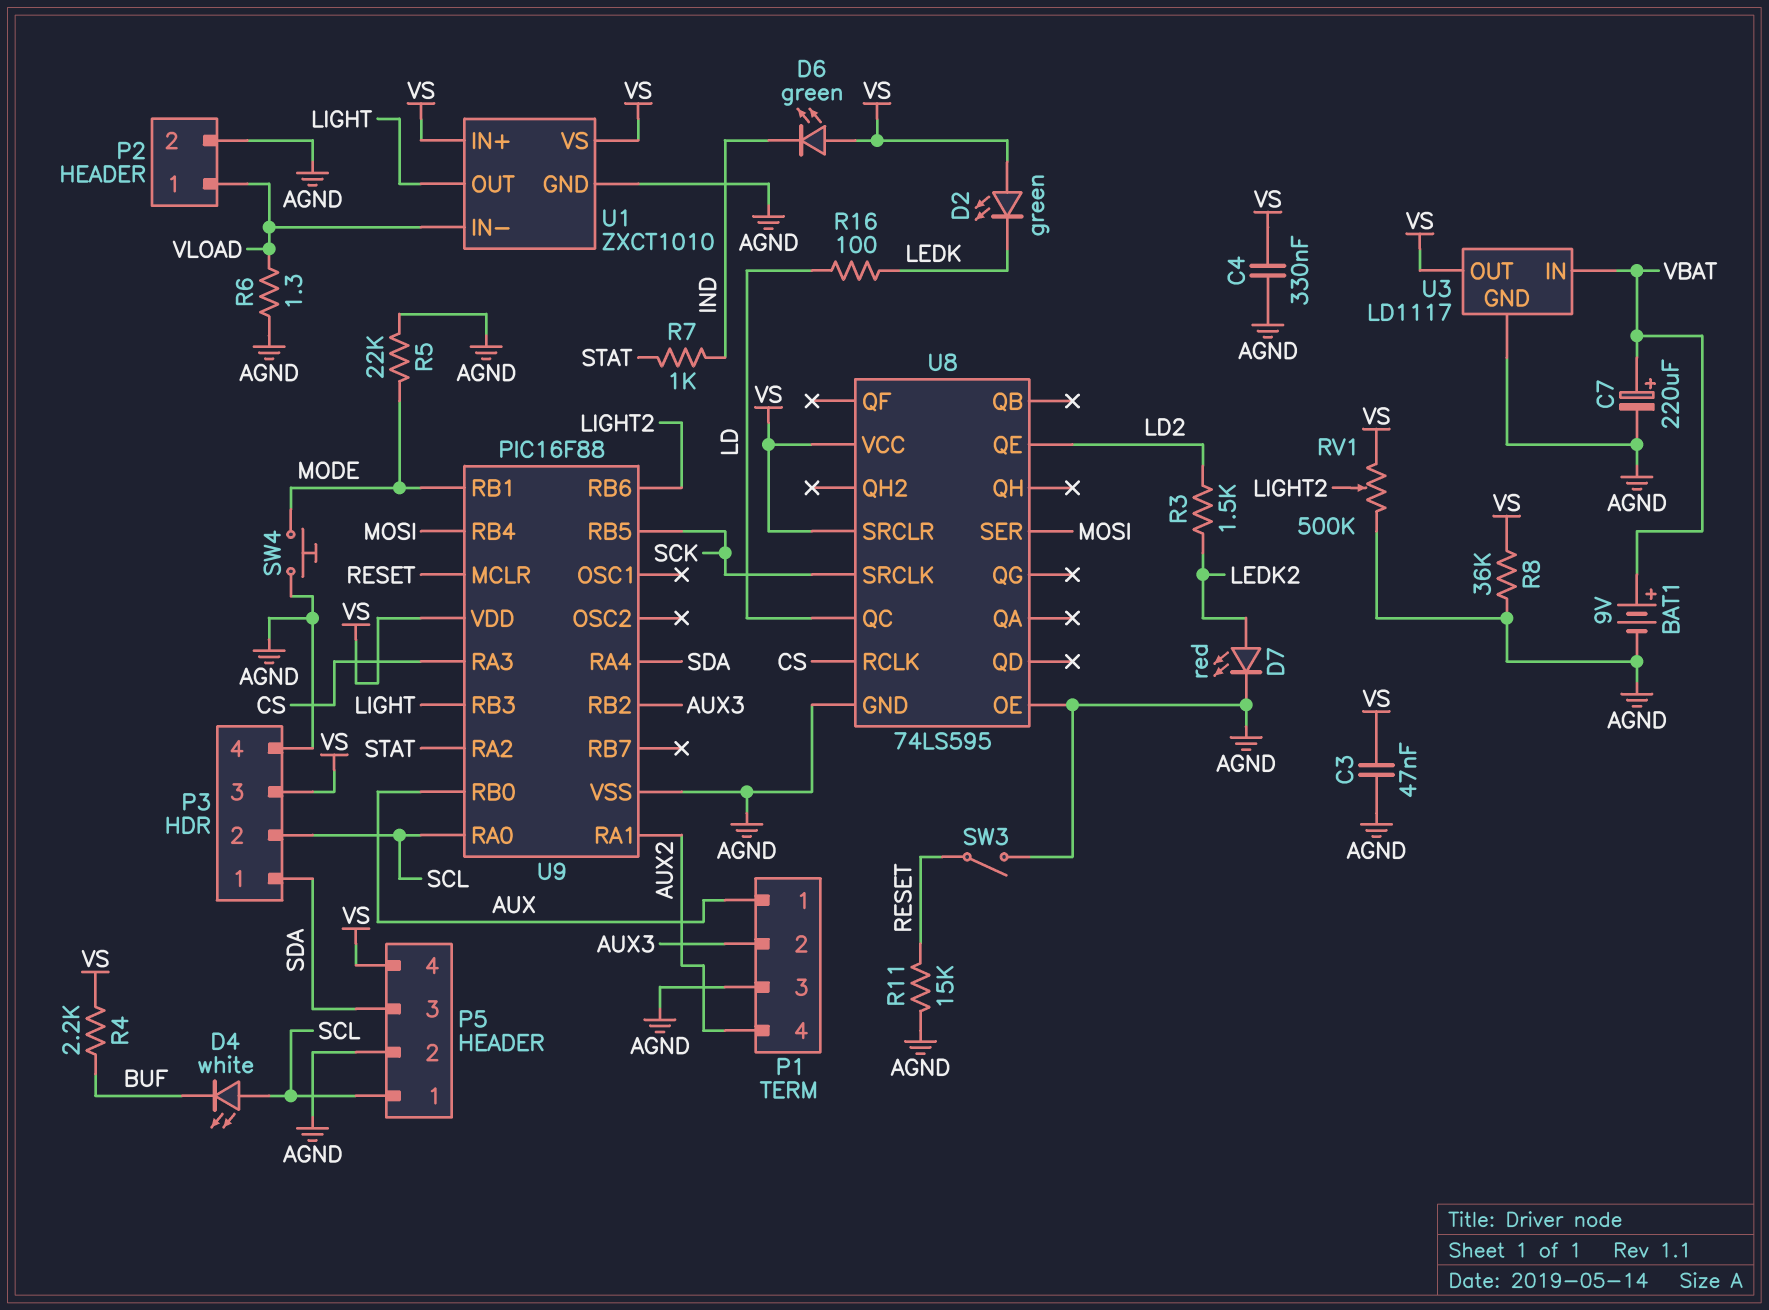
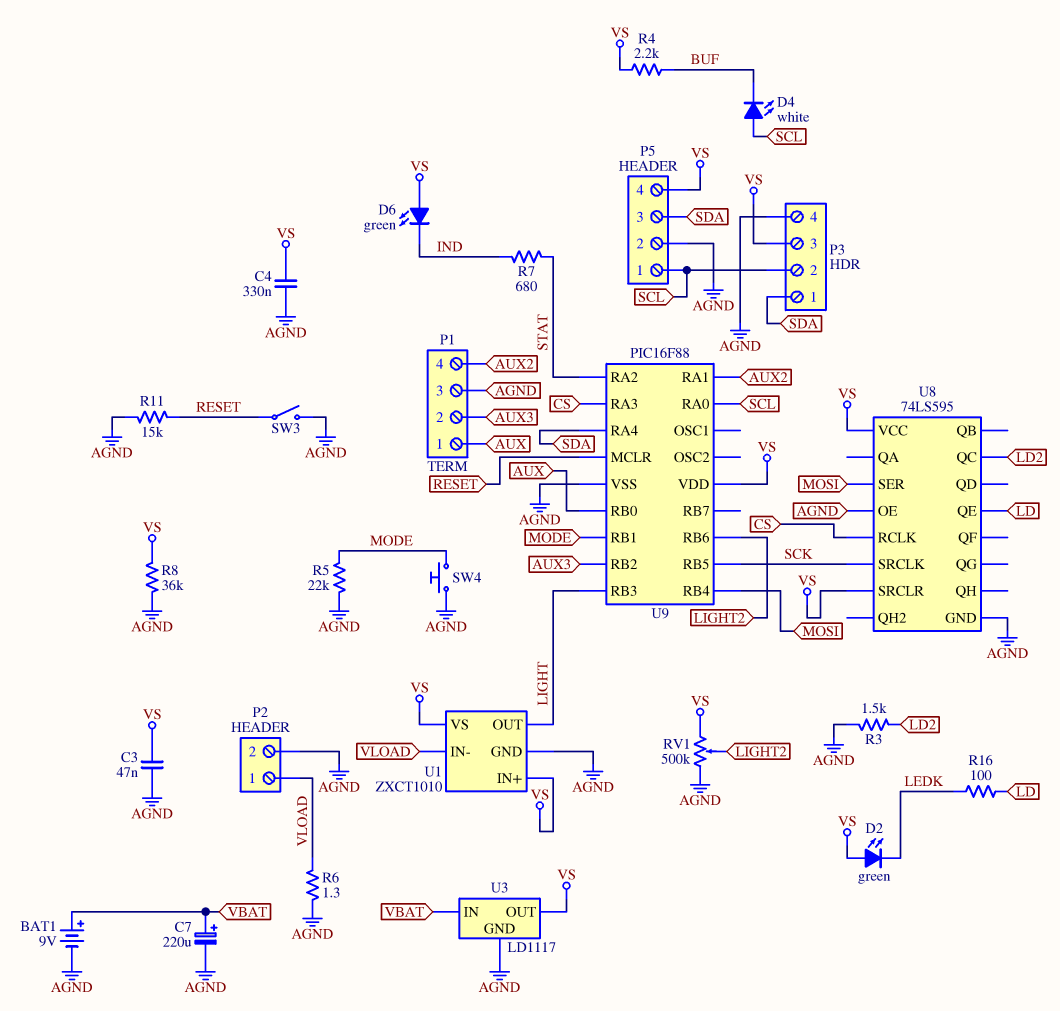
D7: LED red (A LEDK2, K AGND) -> none
R3: 1.5k (LD2, LEDK2) -> 1.5k (AGND, LD2)
R7: 1k (IND, STAT) -> 680 (IND, STAT)
U8 pin QC: LD -> LD2
U8 pin QE: LD2 -> LD

